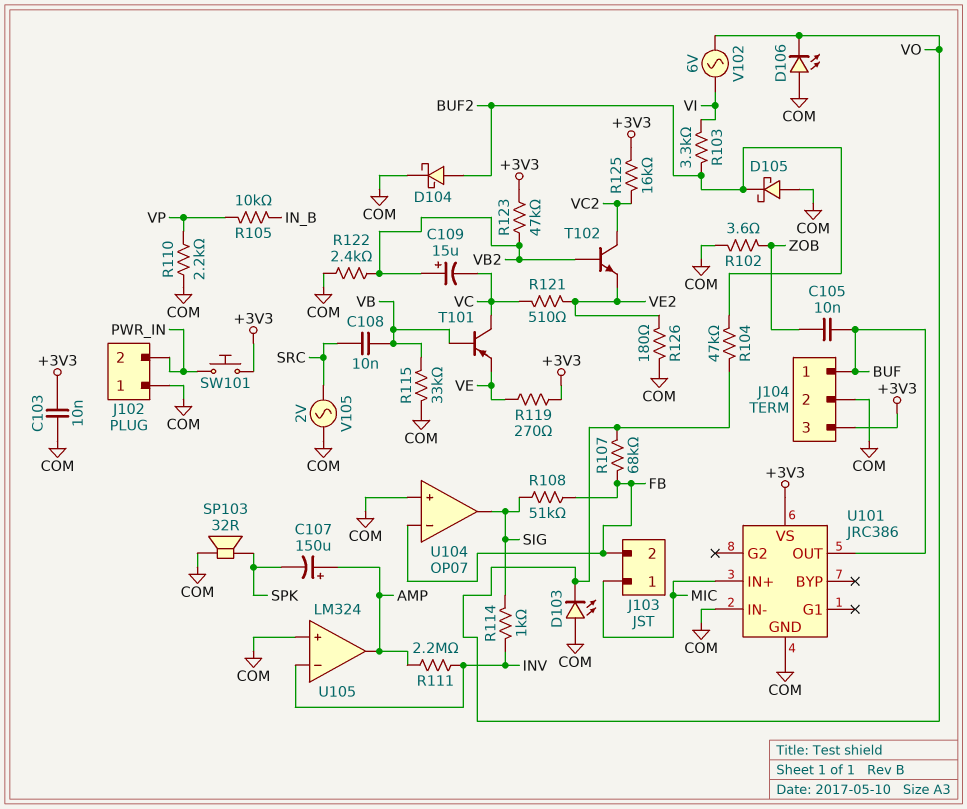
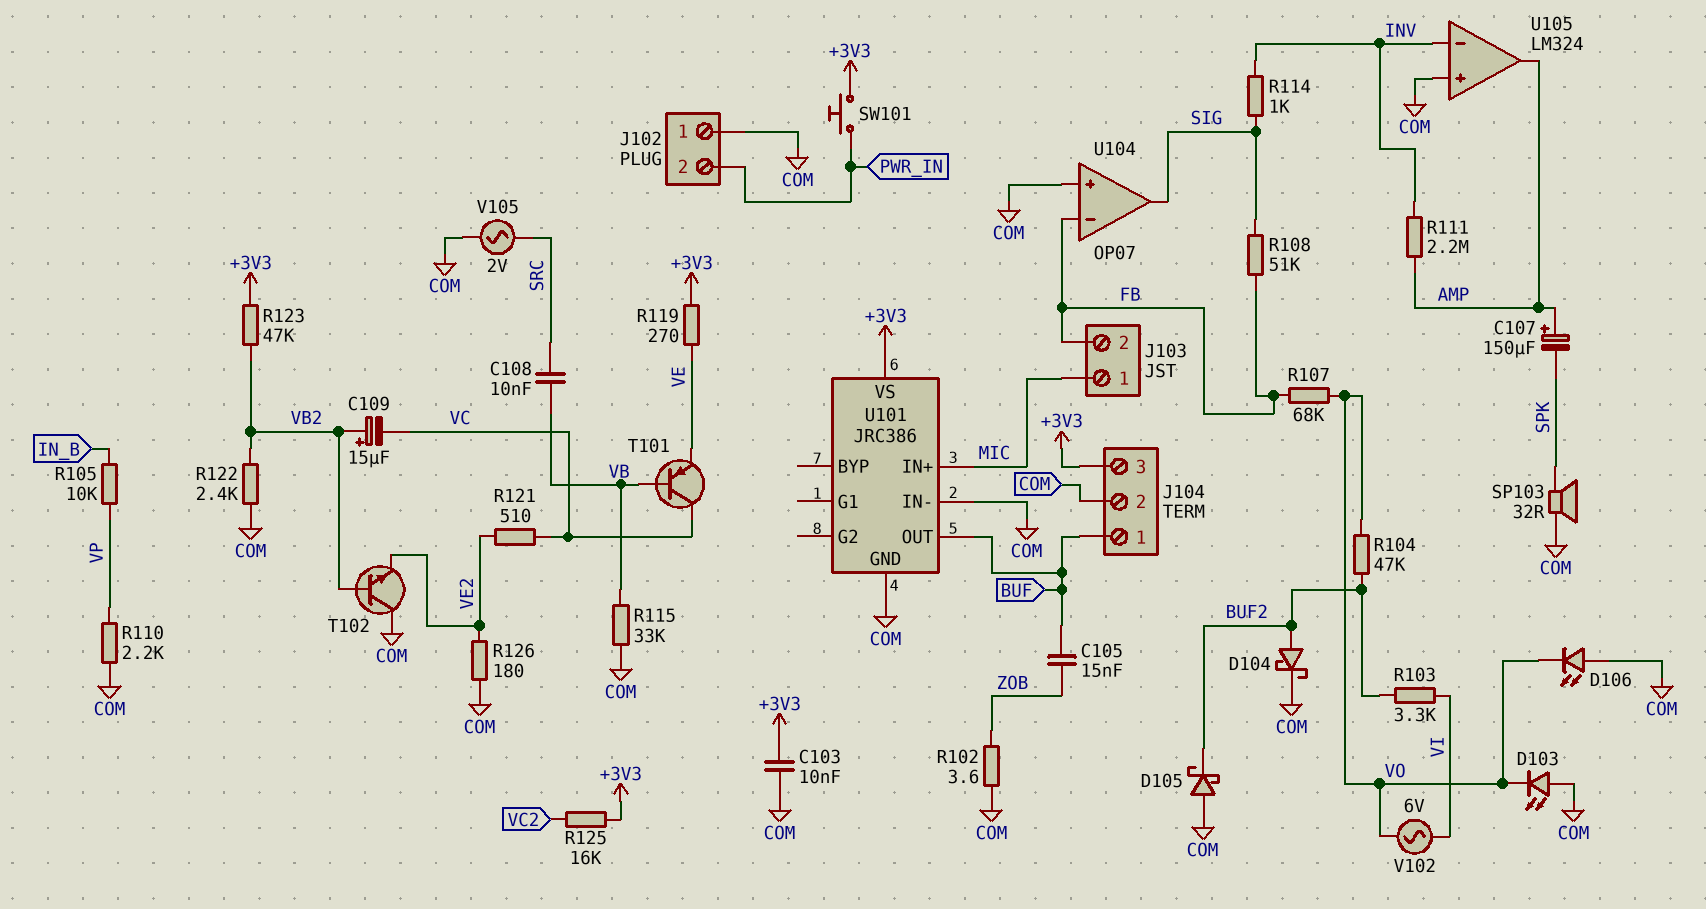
C105: 10nF (BUF, ZOB) -> 15nF (BUF, ZOB)
T102: NPN (B VB2, C VC2, E VE2) -> NPN (B VB2, C COM, E VE2)

